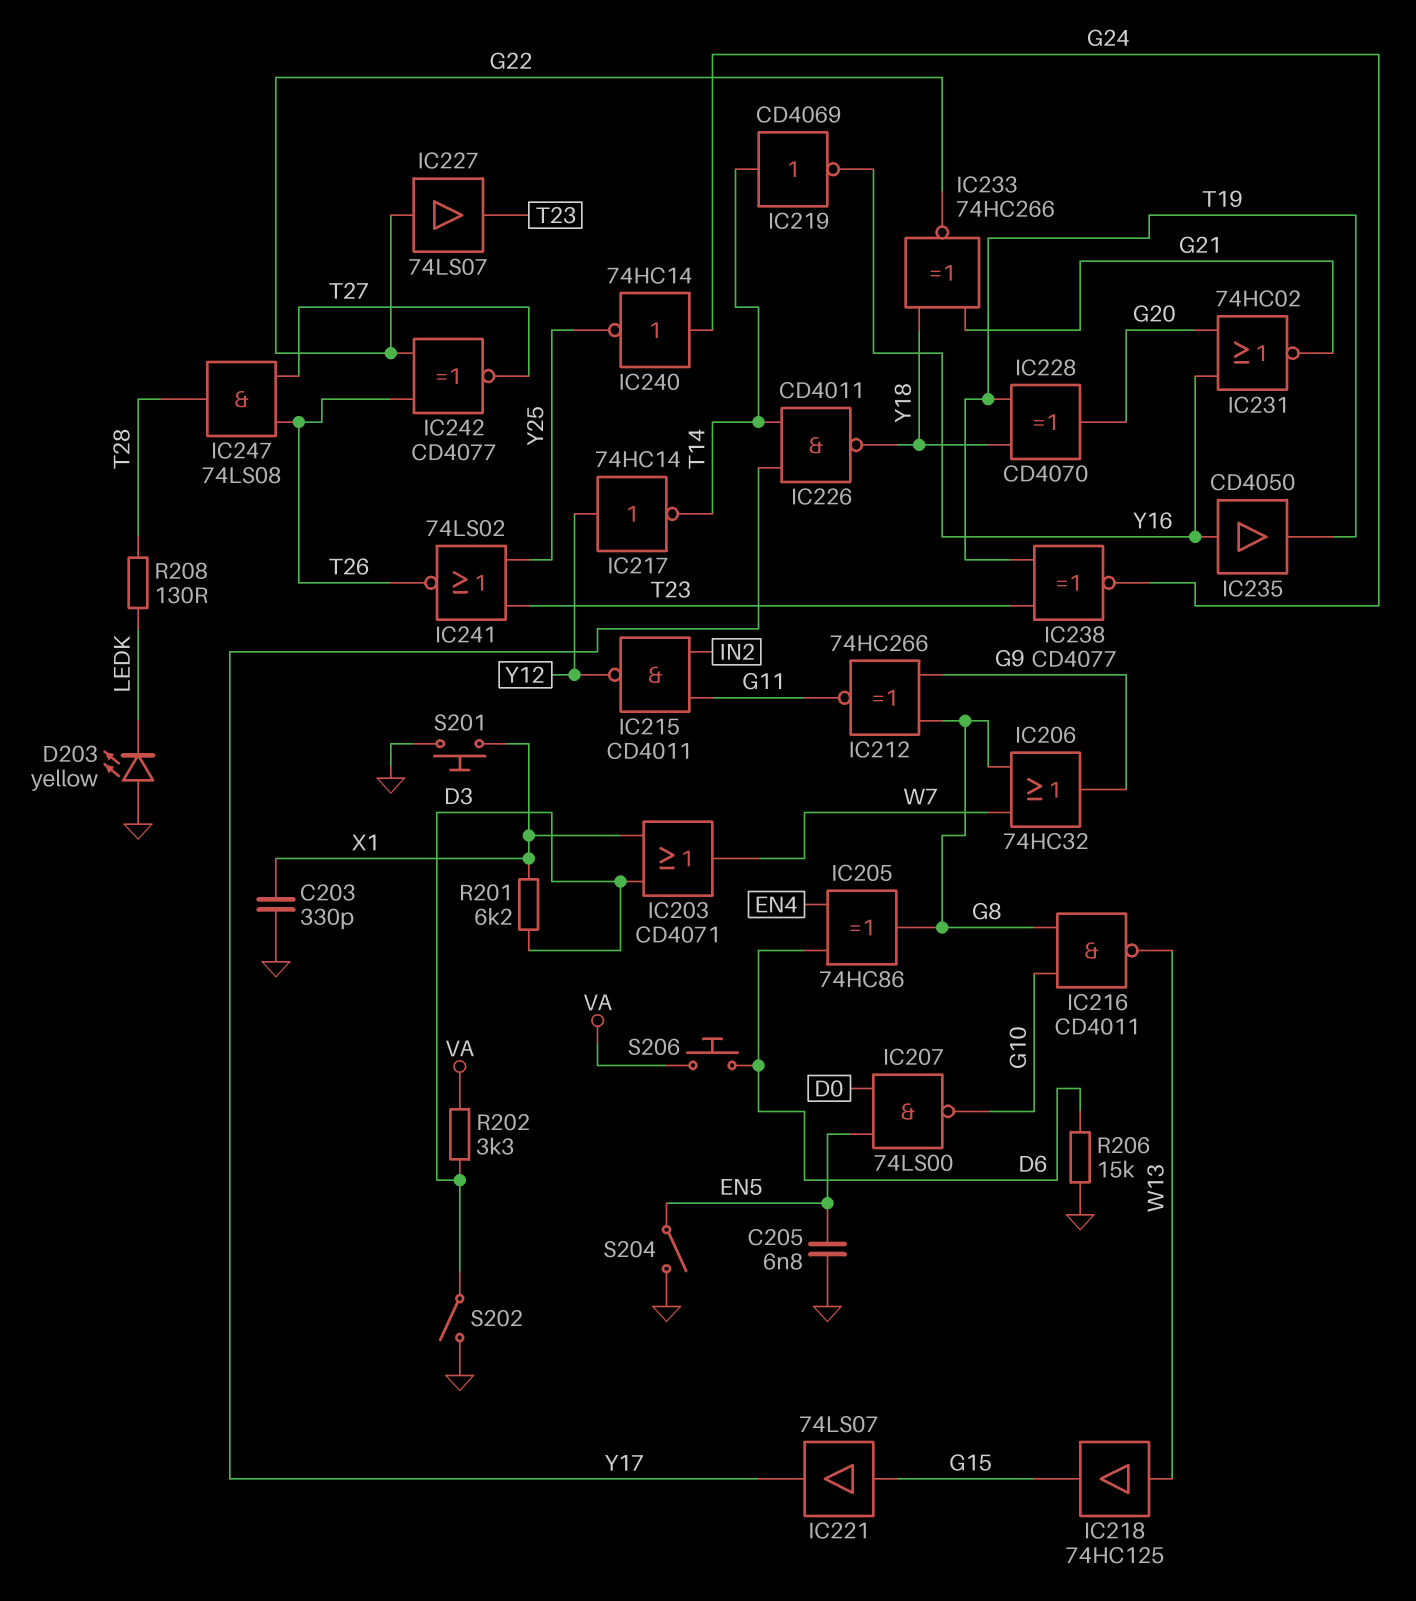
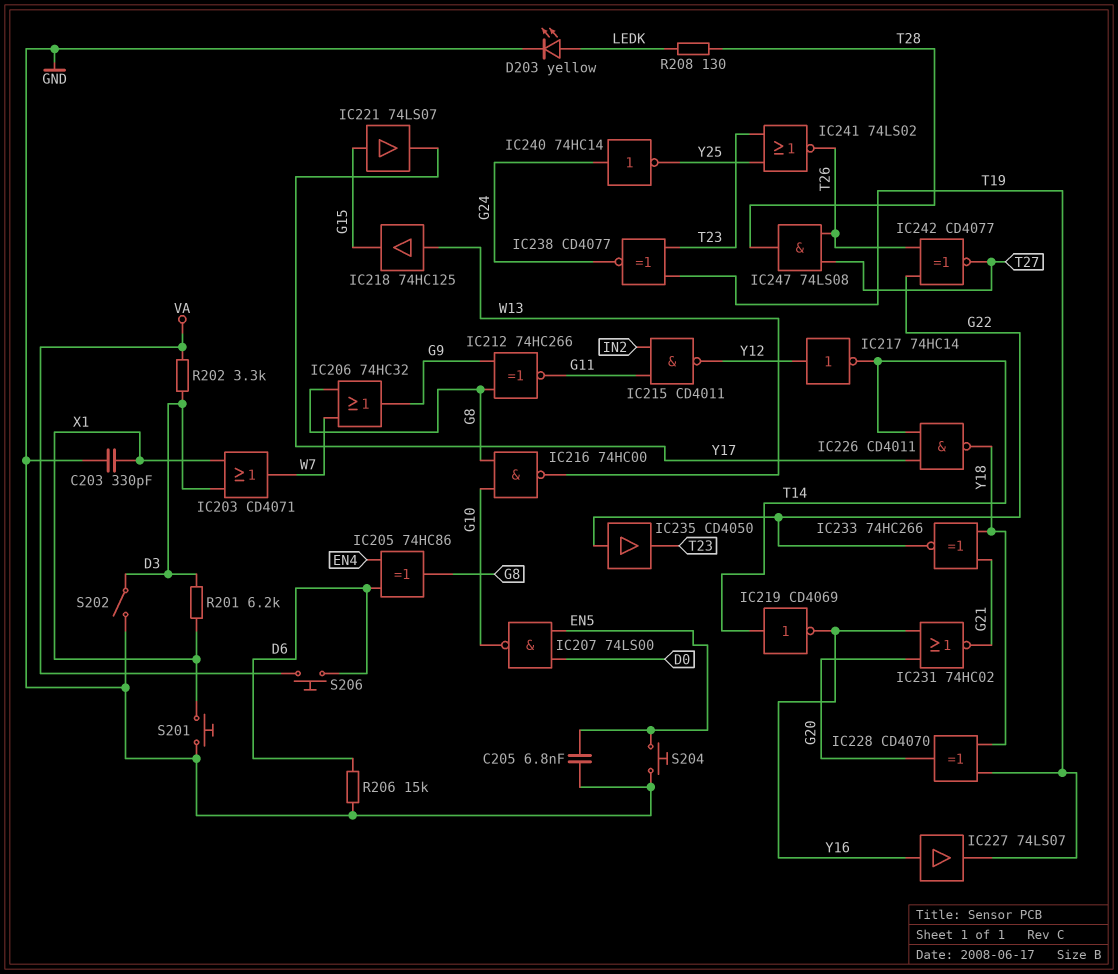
D203: LED yellow (A GND, K LEDK) -> LED yellow (A LEDK, K GND)
IC216: NAND CD4011 (in G8, in G10, out W13) -> NAND 74HC00 (in G8, in G10, out W13)
IC227: buffer 74LS07 (in G22, out T23) -> buffer 74LS07 (in Y16, out T19)
IC235: buffer CD4050 (in Y16, out T19) -> buffer CD4050 (in G22, out T23)
S204: switch (EN5, GND) -> button (EN5, GND)

